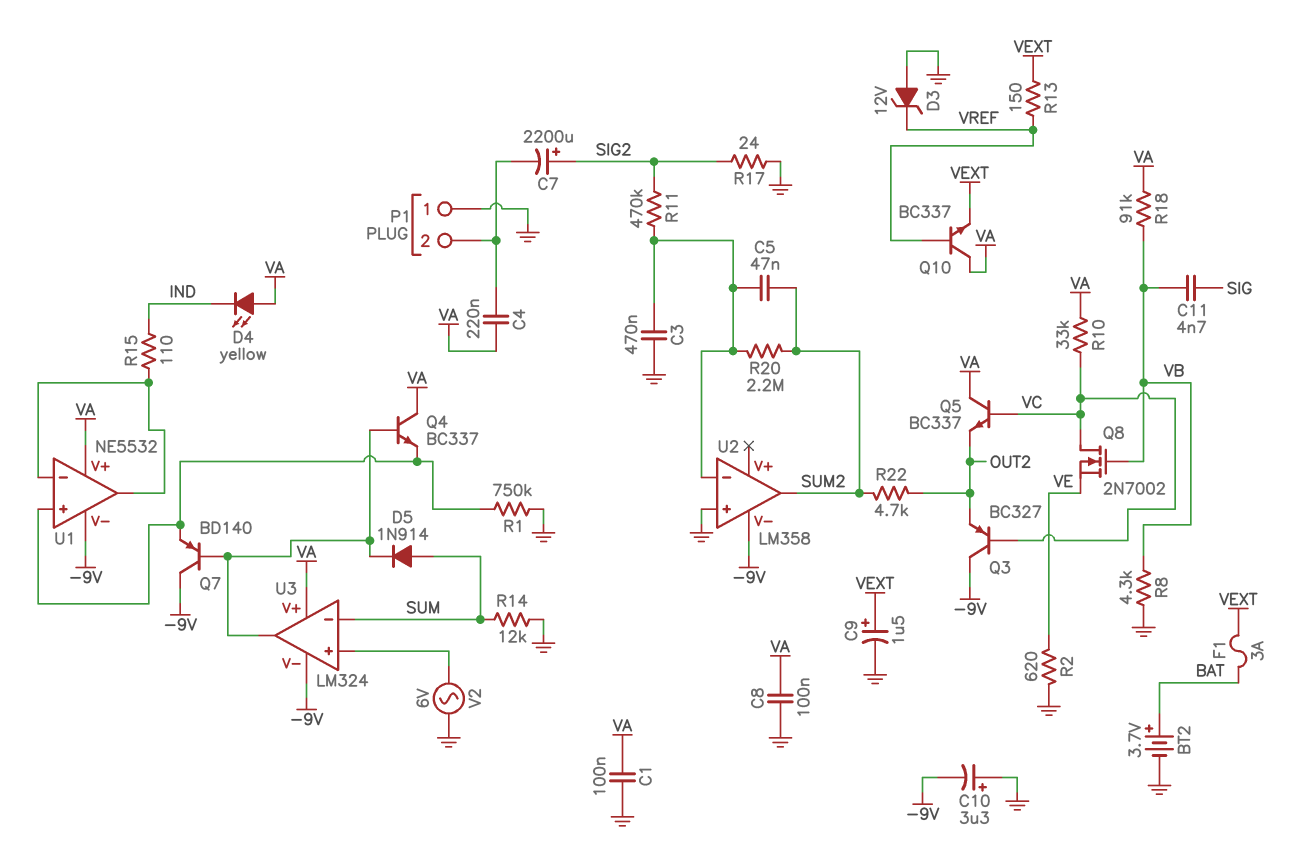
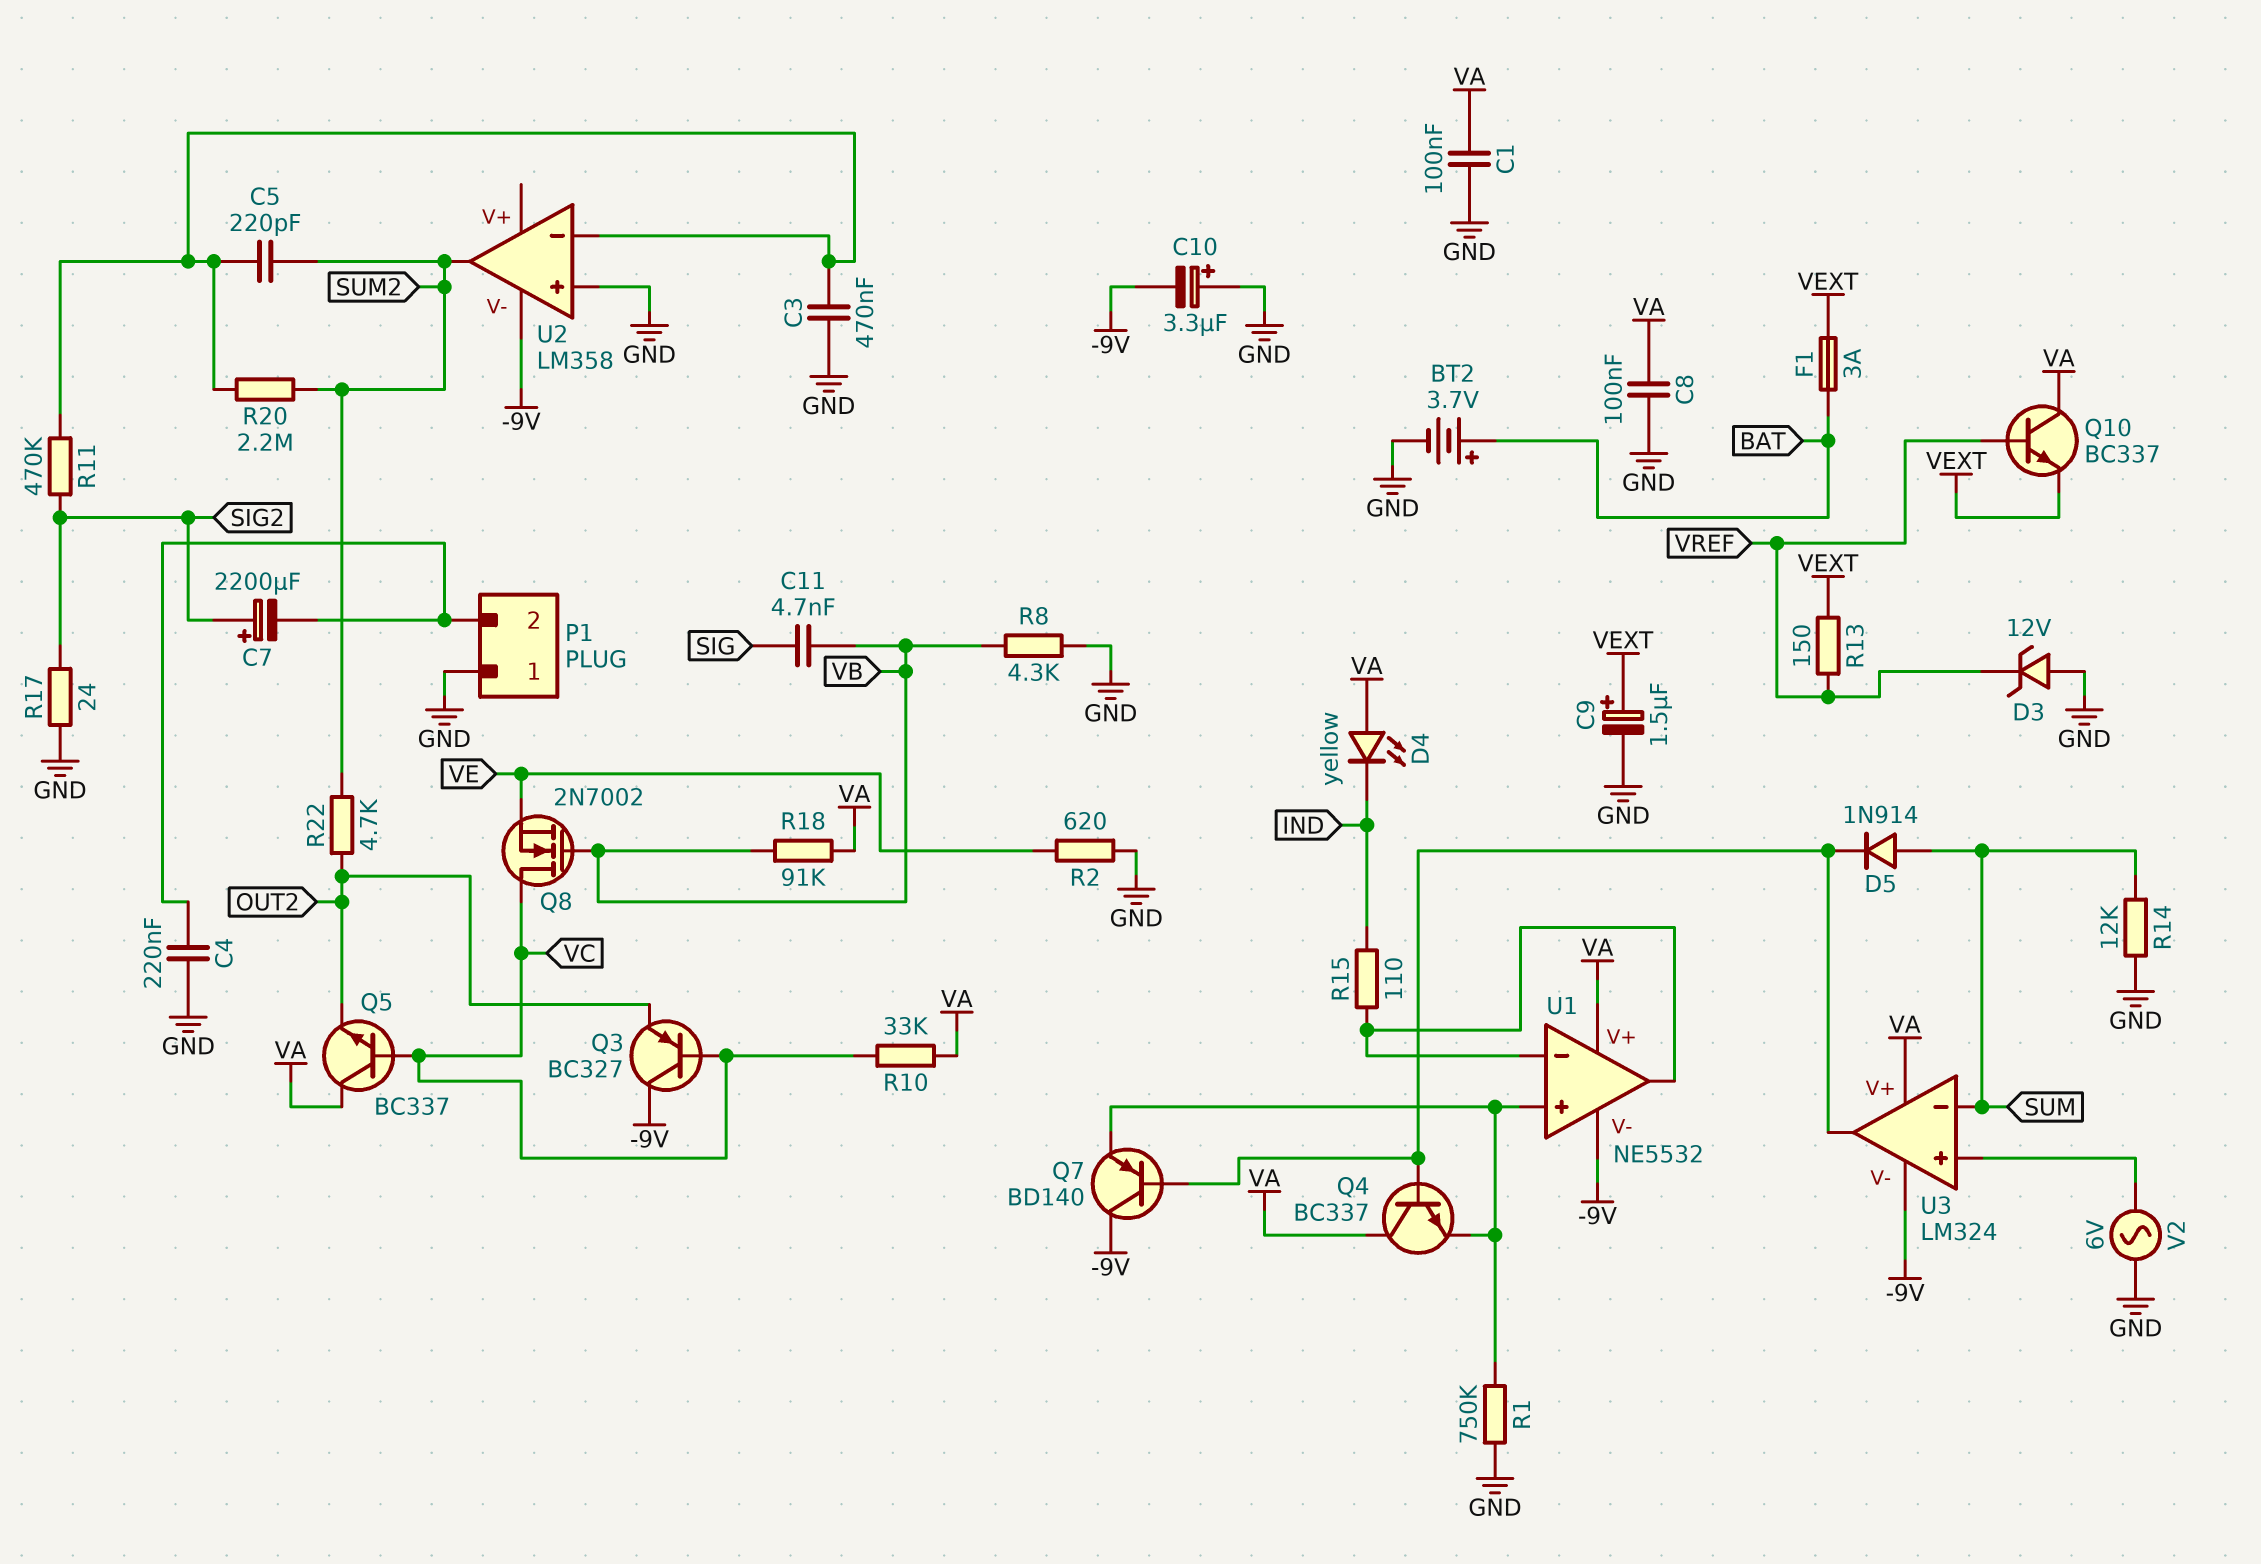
C4: 220nF (P1/2, VA) -> 220nF (GND, P1/2)
C5: 47nF (SUM2, U2/in-) -> 220pF (SUM2, U2/in-)

